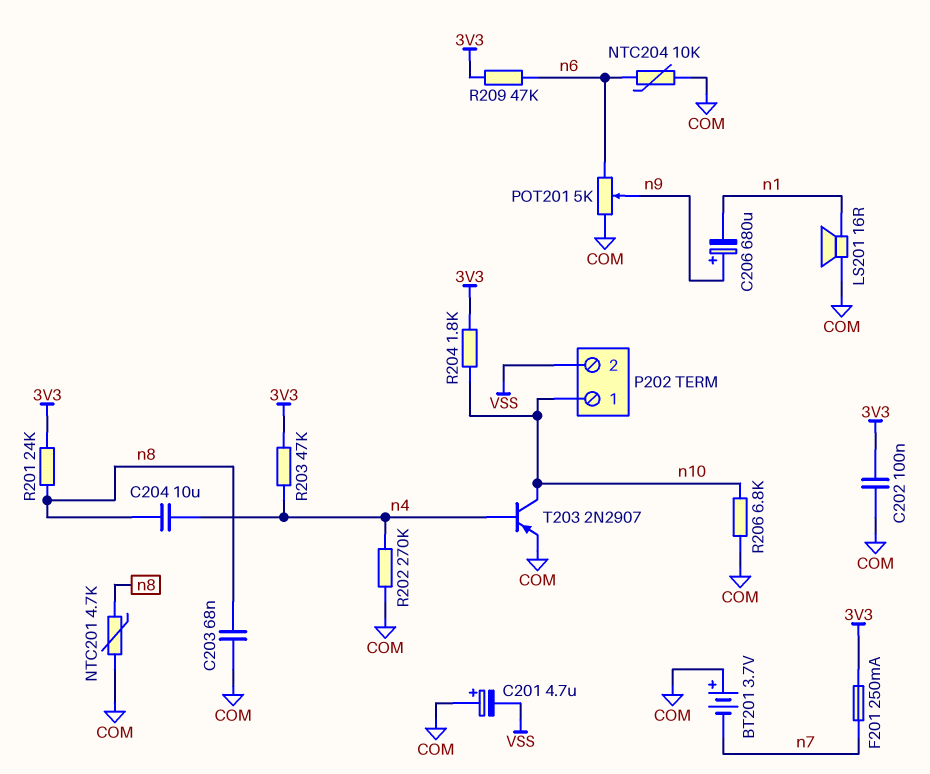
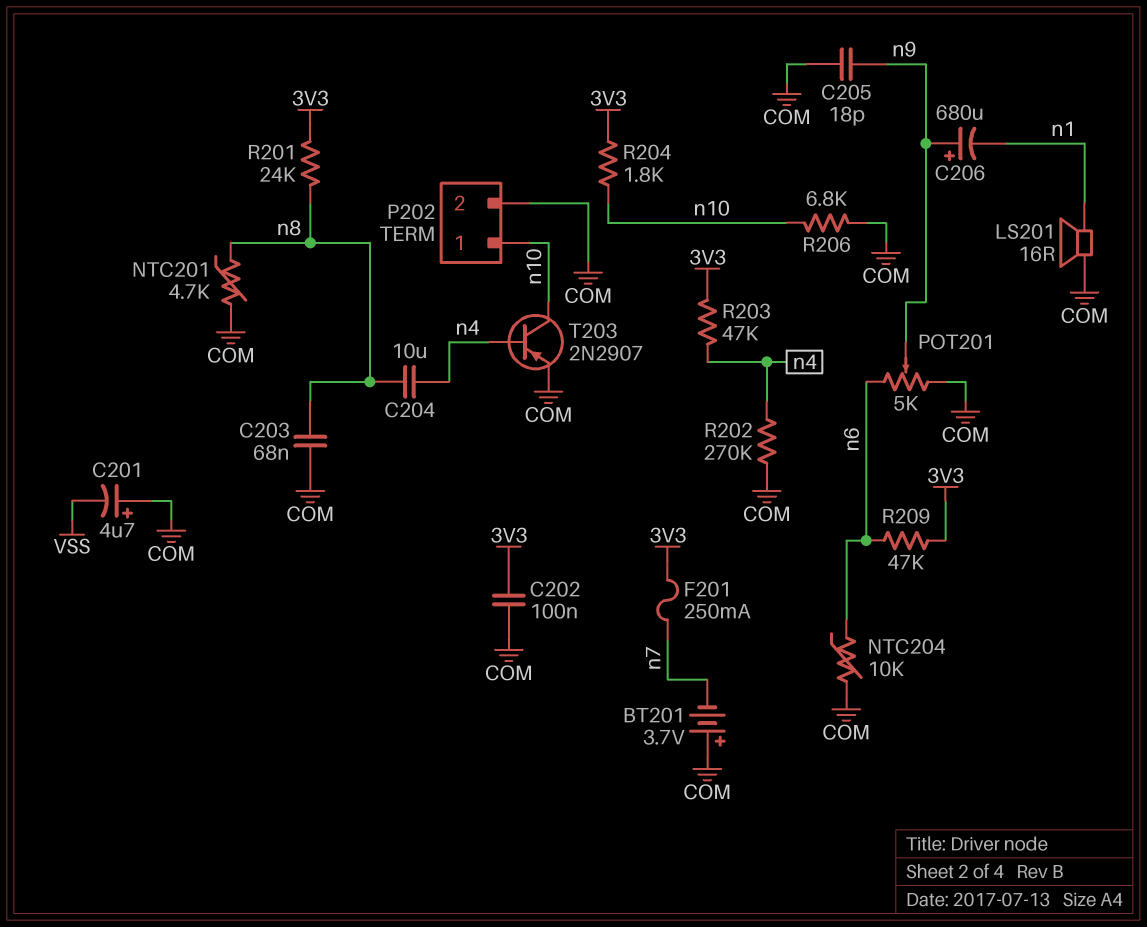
C205: none -> 18pF (COM, n9)
P202 pin 2: VSS -> COM

